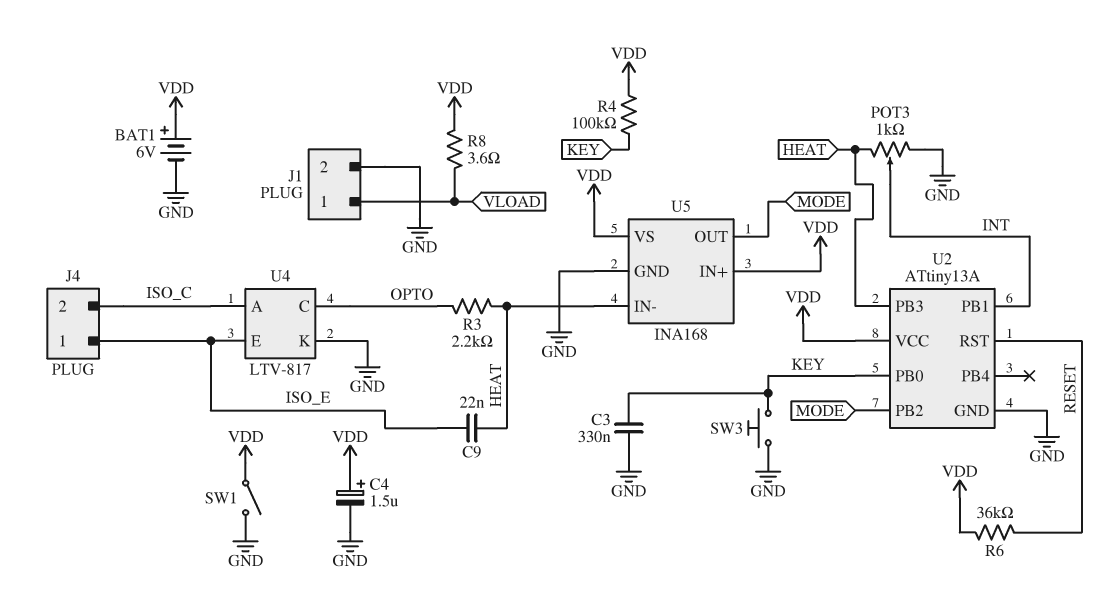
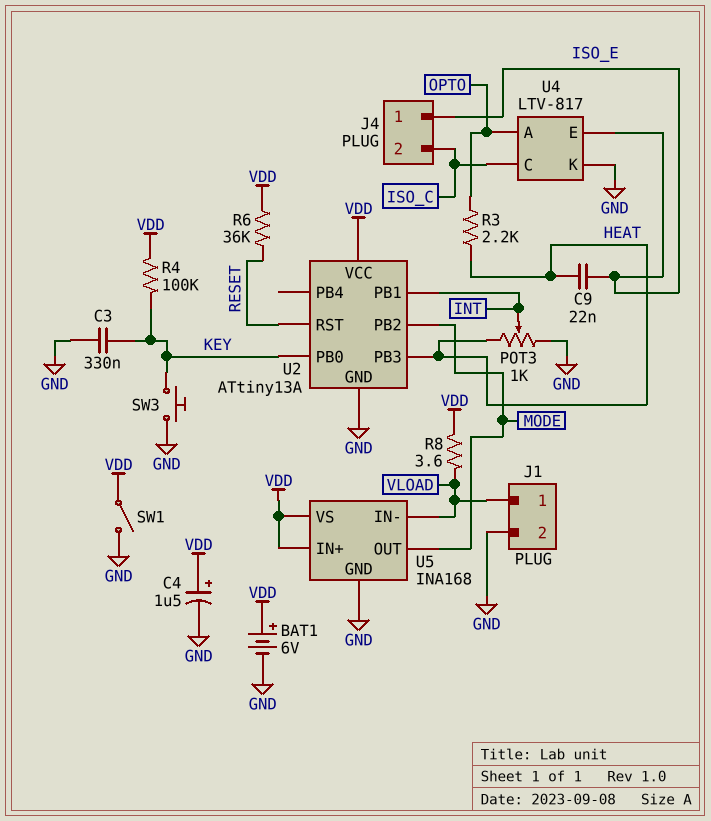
U4 pin A: ISO_C -> OPTO
U4 pin C: OPTO -> ISO_C
U5 pin IN-: HEAT -> VLOAD

